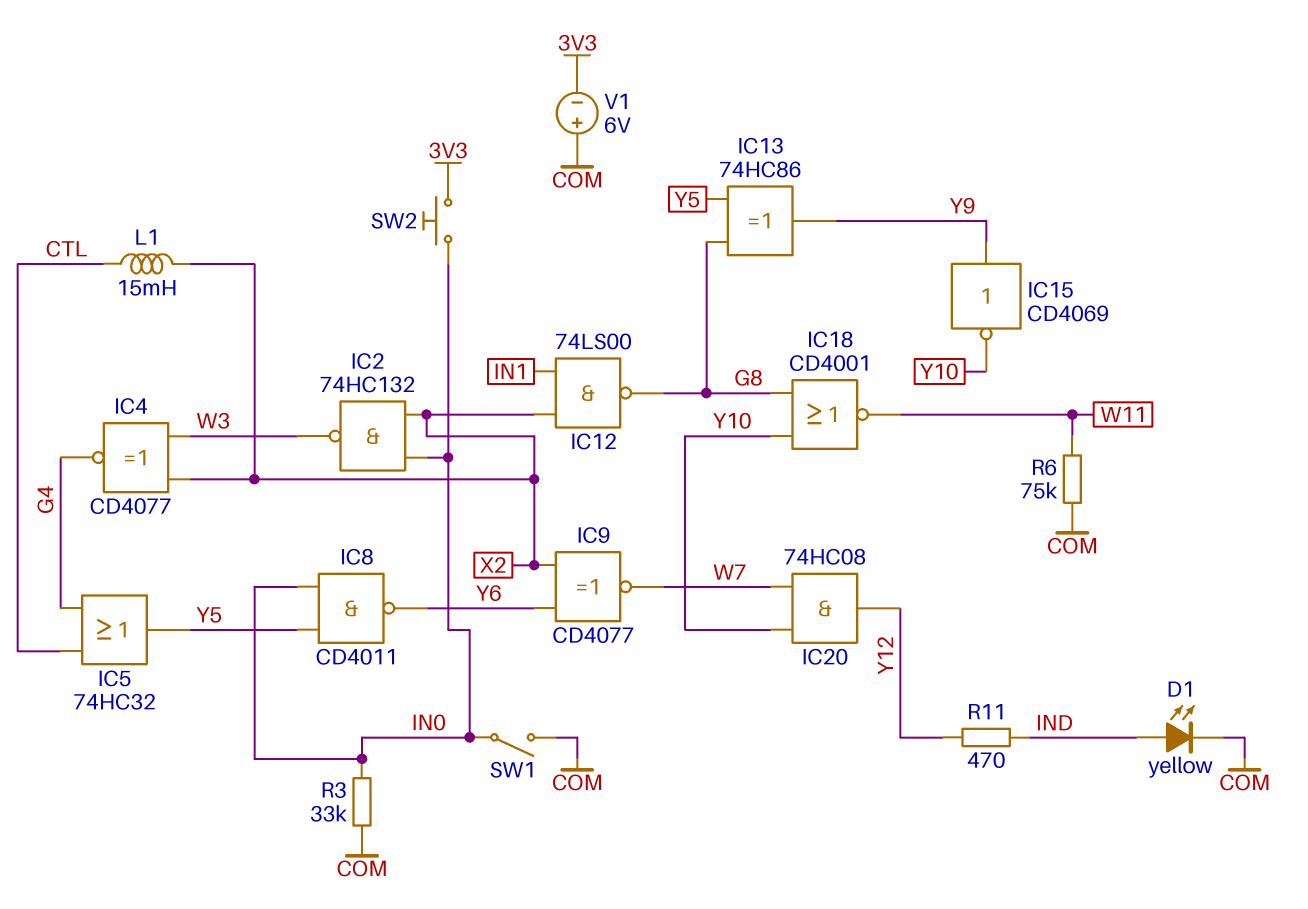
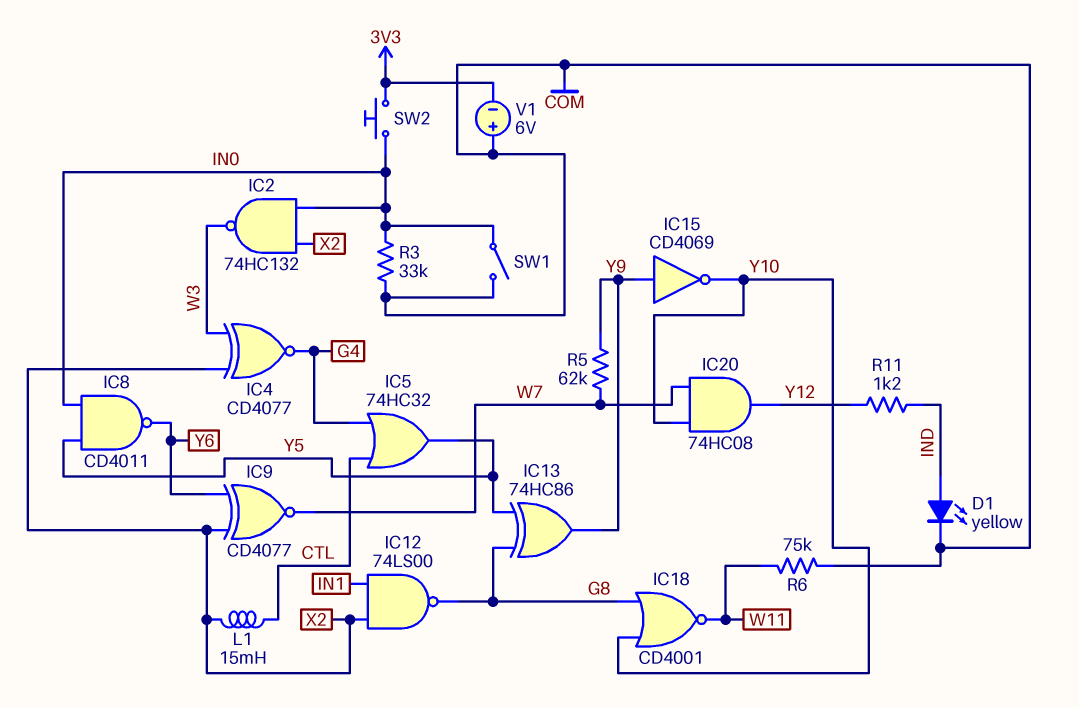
R5: none -> 62k (W7, Y9)
R11: 470 (IND, Y12) -> 1.2k (IND, Y12)

